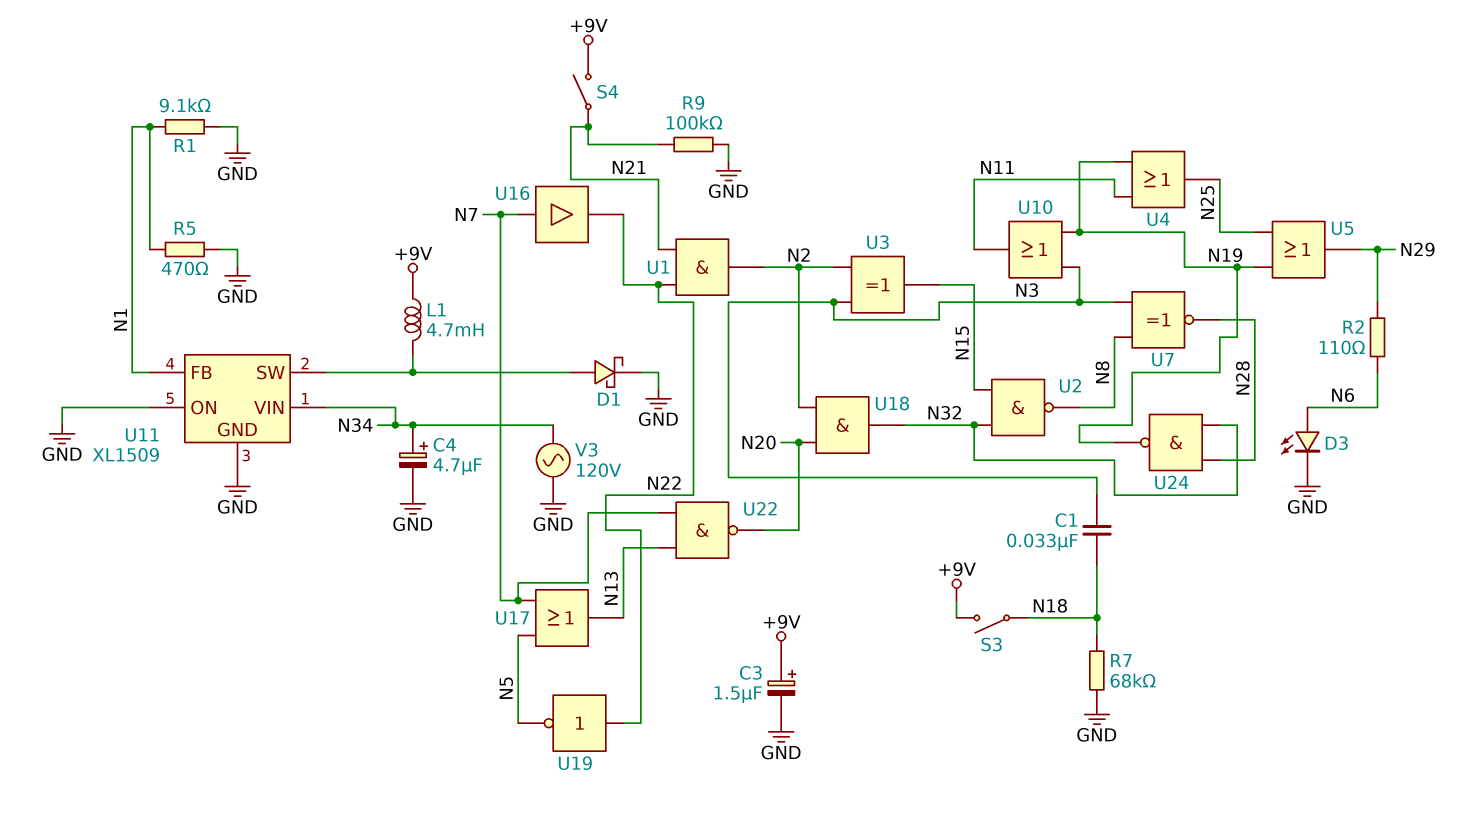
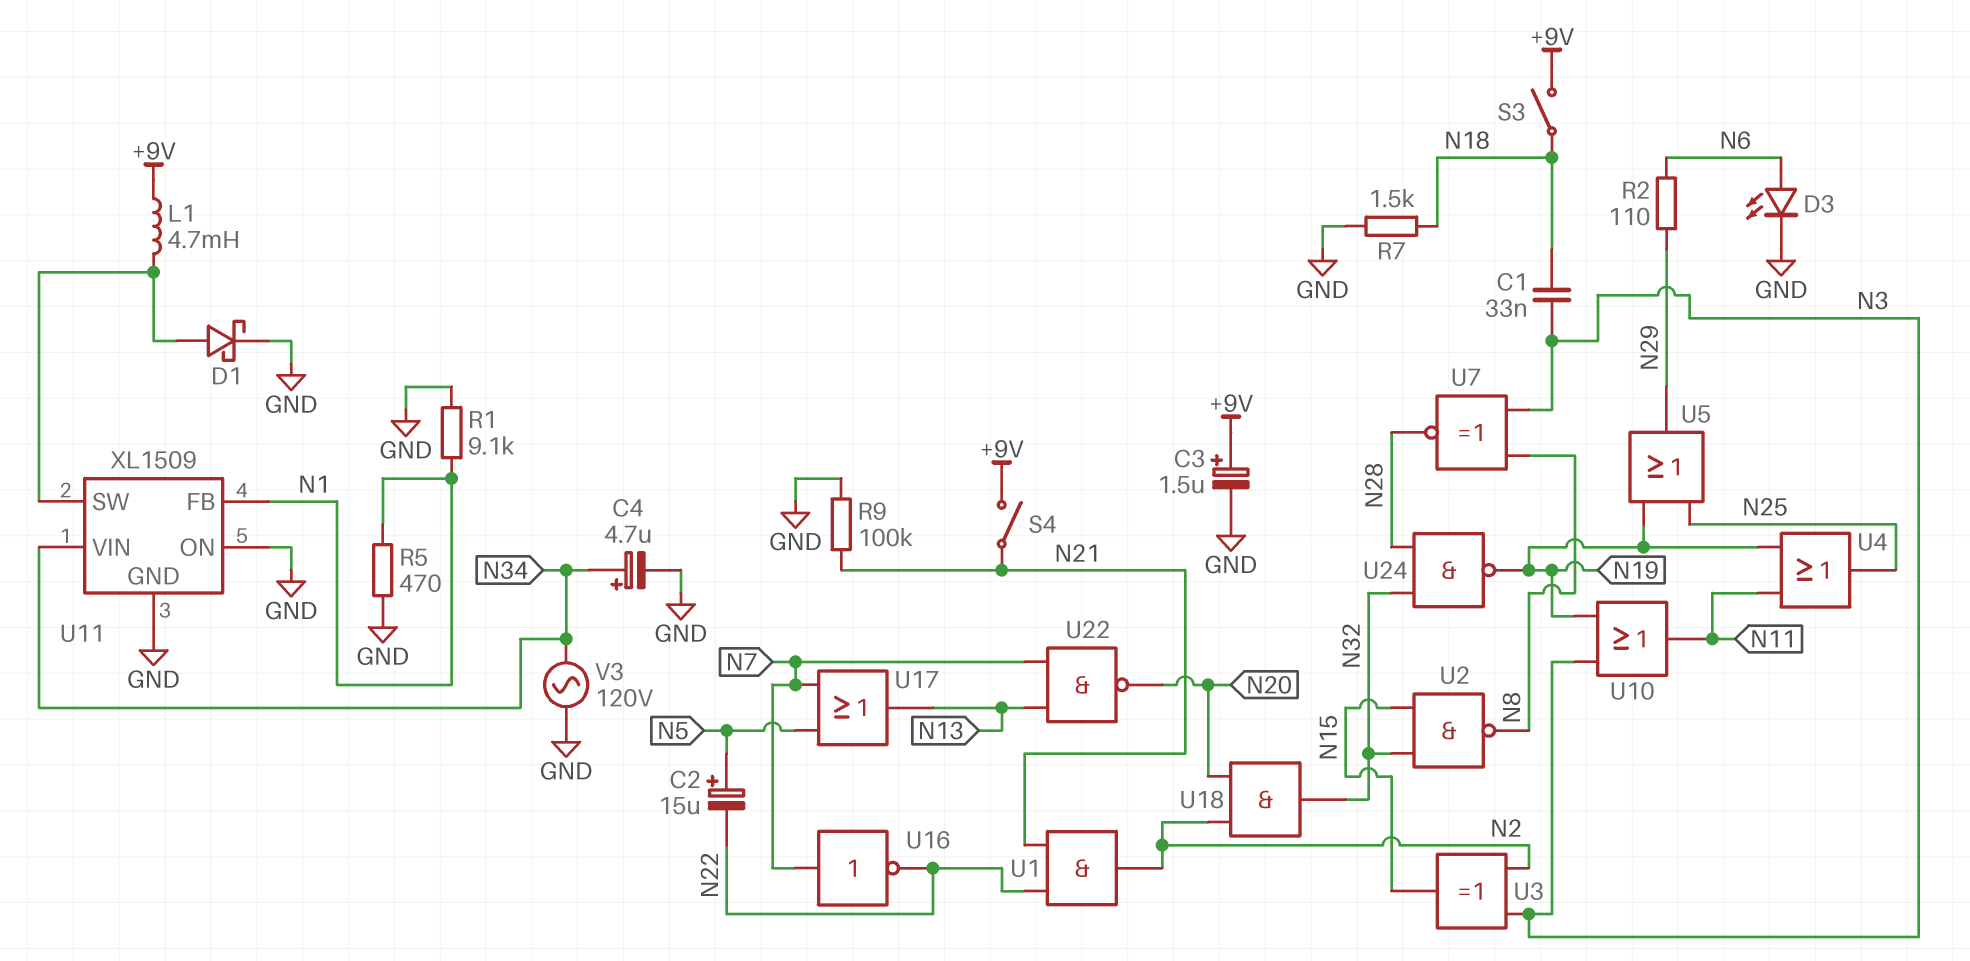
C2: none -> 15uF (plus N5, minus N22)
R7: 68k (GND, N18) -> 1.5k (GND, N18)
U16: buffer (in N7, out N22) -> NOT (in N7, out N22)
U19: NOT (in N22, out N5) -> none

